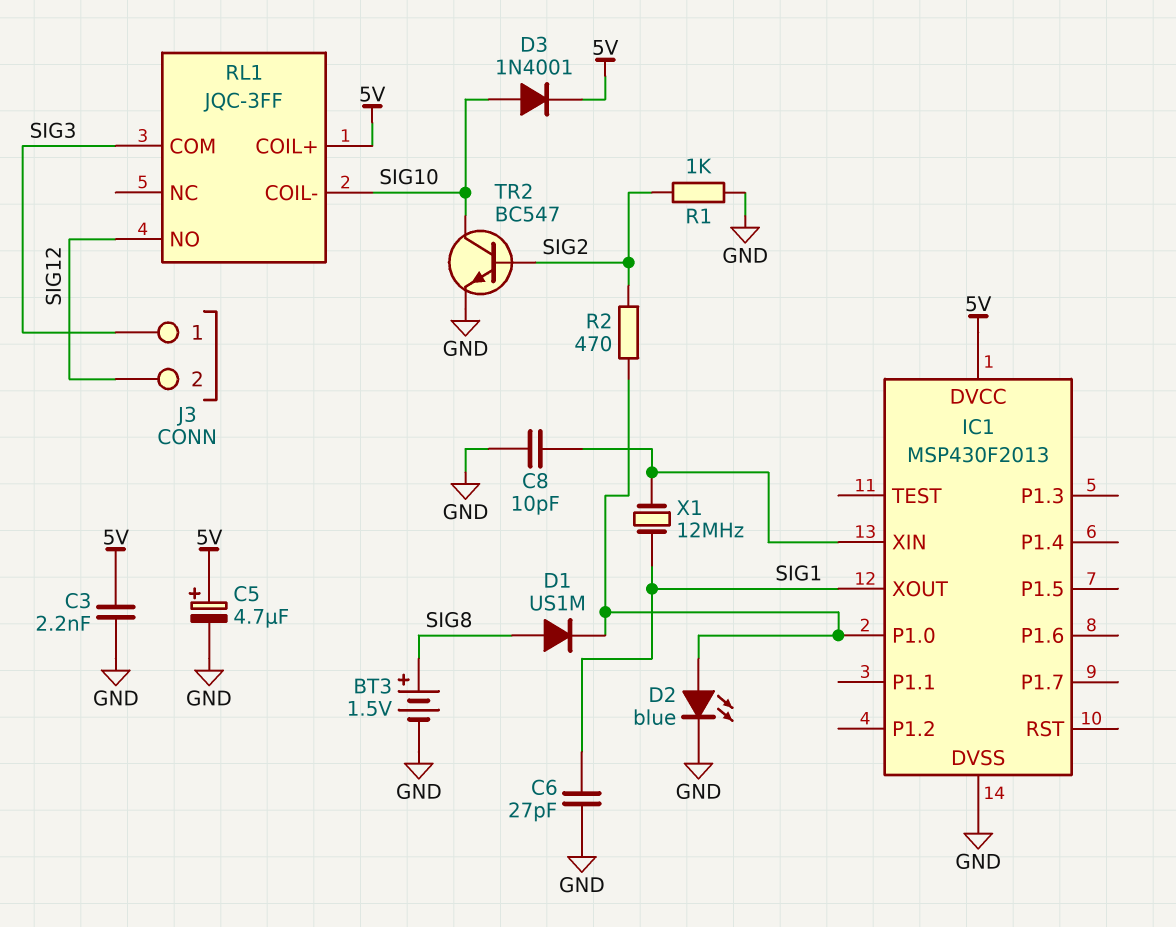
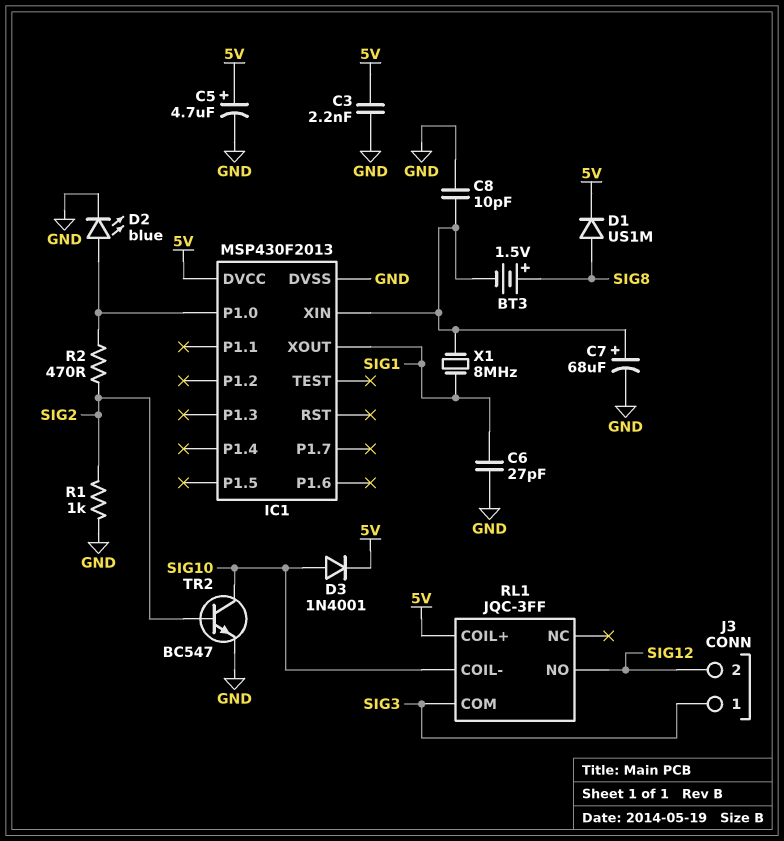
BT3: 1.5V (plus SIG8, minus GND) -> 1.5V (plus SIG8, minus IC1/XIN)
C7: none -> 68uF (plus IC1/XIN, minus GND)
D1: diode US1M (A SIG8, K IC1/P1.0) -> diode US1M (A SIG8, K 5V)
X1: 12MHz (IC1/XIN, SIG1) -> 8MHz (IC1/XIN, SIG1)

